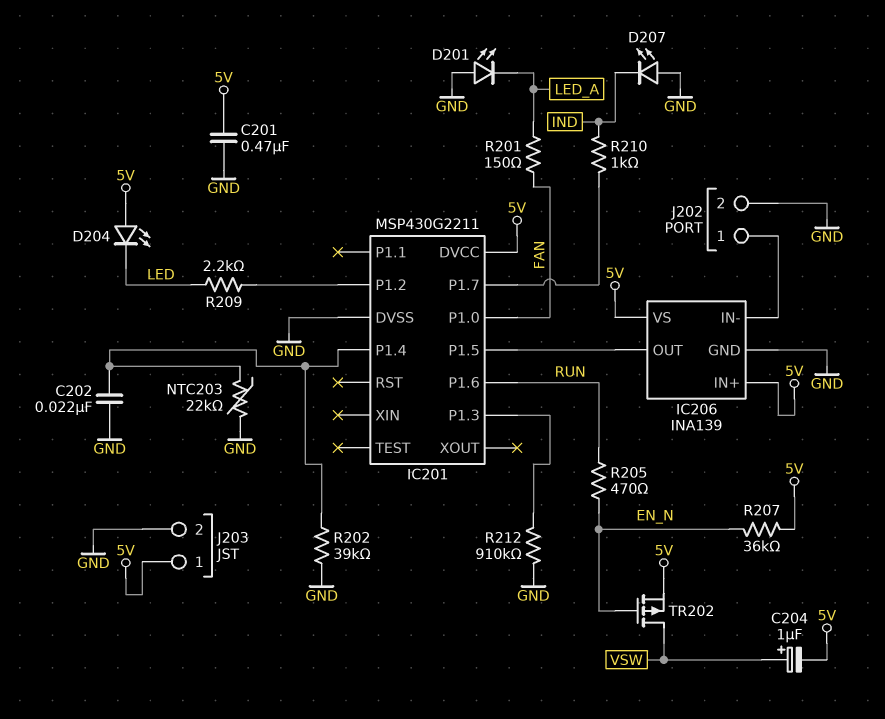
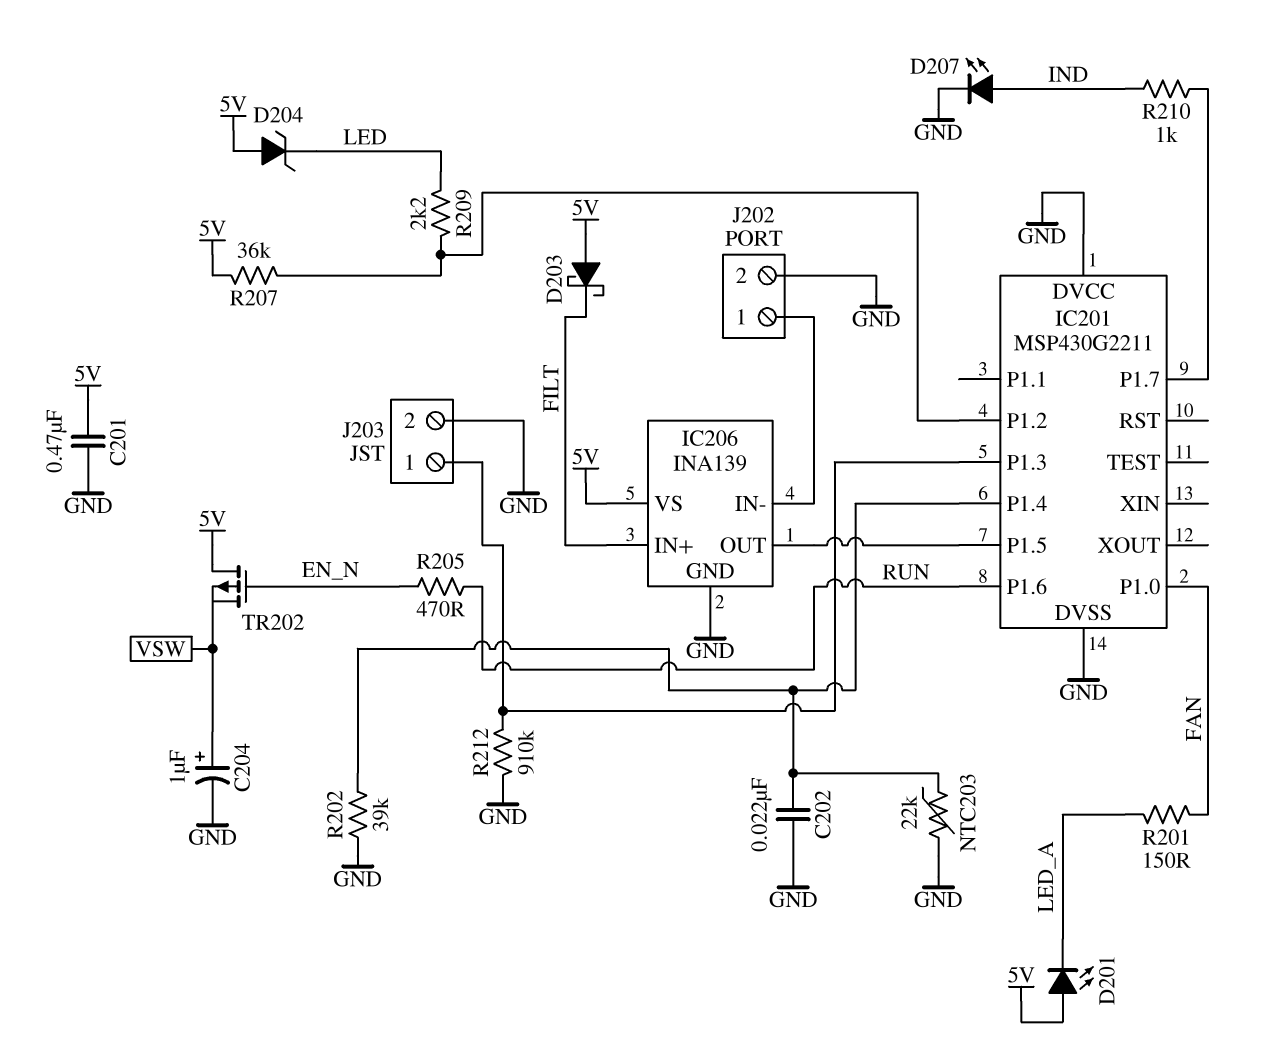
C204: 1uF (plus VSW, minus 5V) -> 1uF (plus VSW, minus GND)
D201: LED (A GND, K LED_A) -> LED (A 5V, K LED_A)
D203: none -> schottky (A 5V, K FILT)
D204: LED (A 5V, K LED) -> zener (A 5V, K LED)
D207: LED (A GND, K IND) -> LED (A IND, K GND)
IC201 pin DVCC: 5V -> GND
IC206 pin IN+: 5V -> FILT
J203 pin 1: 5V -> IC201/P1.3
R207: 36k (5V, EN_N) -> 36k (5V, IC201/P1.2)
TR202: PMOS (G EN_N, D VSW, S 5V) -> PMOS (G EN_N, D 5V, S VSW)

